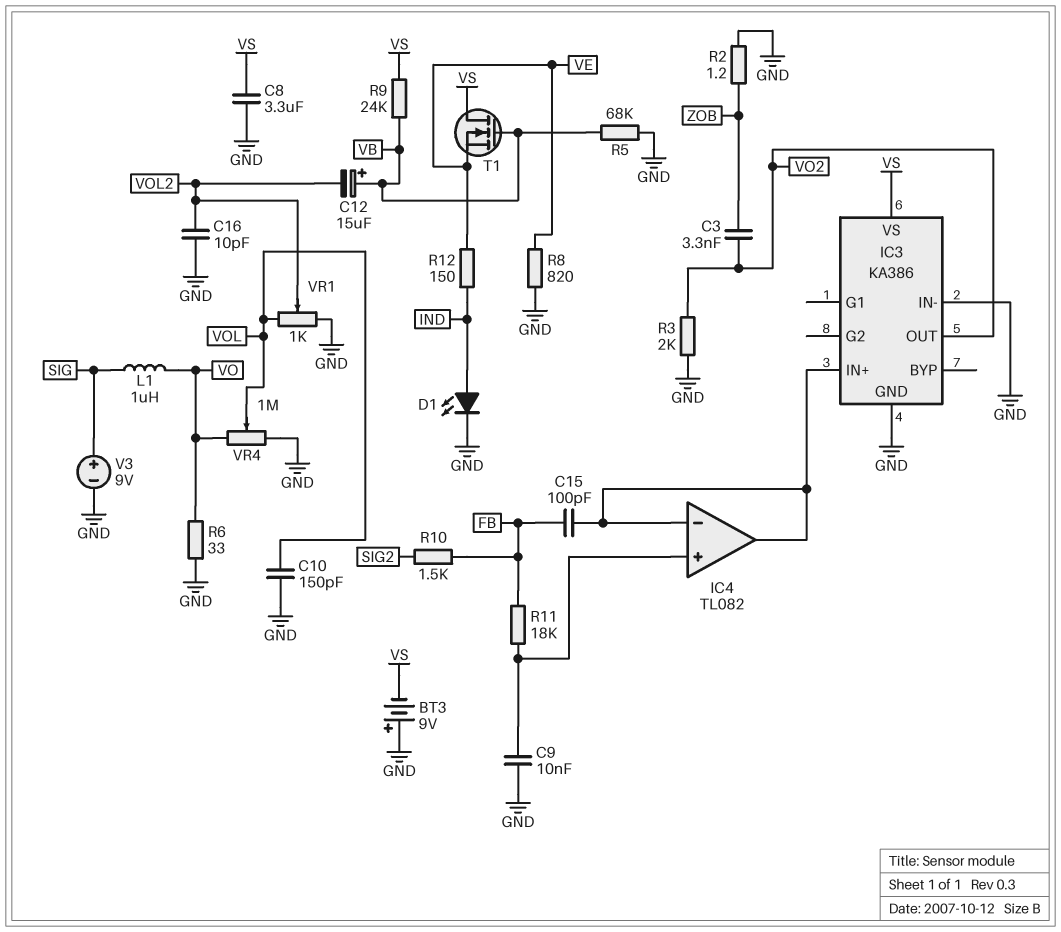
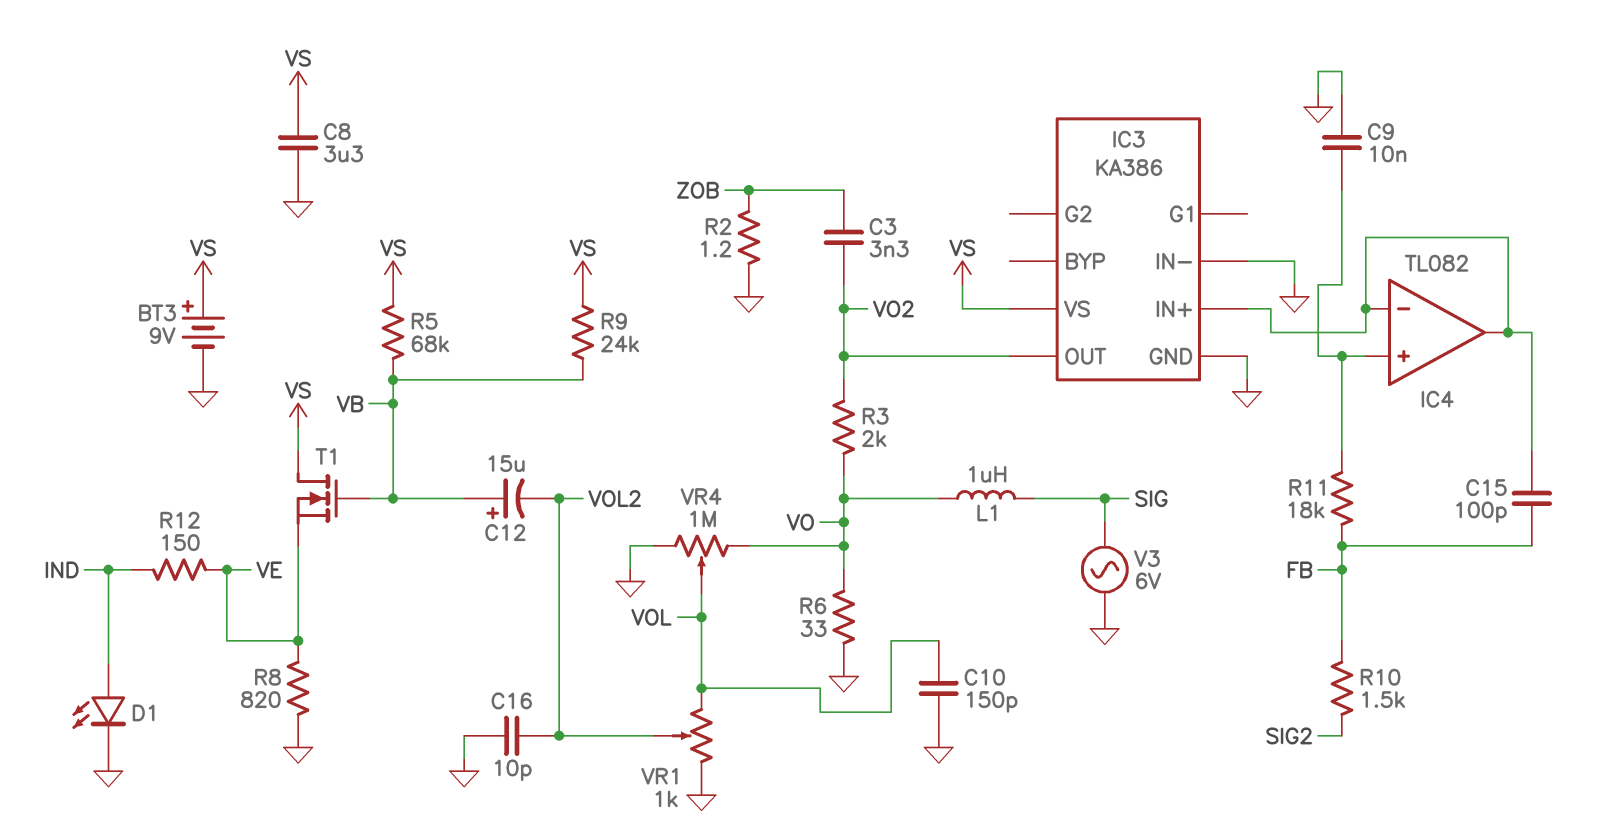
BT3: 9V (plus GND, minus VS) -> 9V (plus VS, minus GND)
R3: 2k (GND, VO2) -> 2k (VO, VO2)
R5: 68k (GND, VB) -> 68k (VB, VS)
V3: 9V (plus SIG, minus GND) -> AC 6V (GND, SIG)

